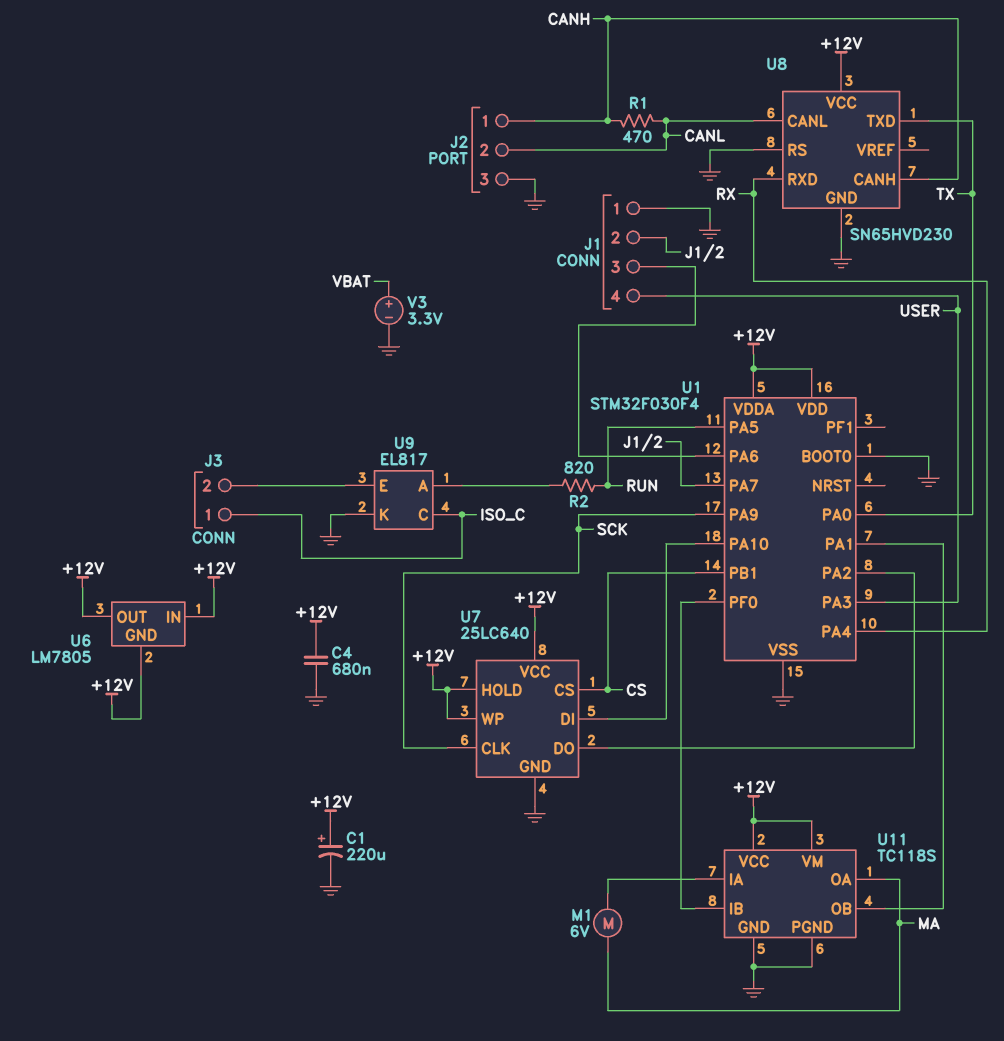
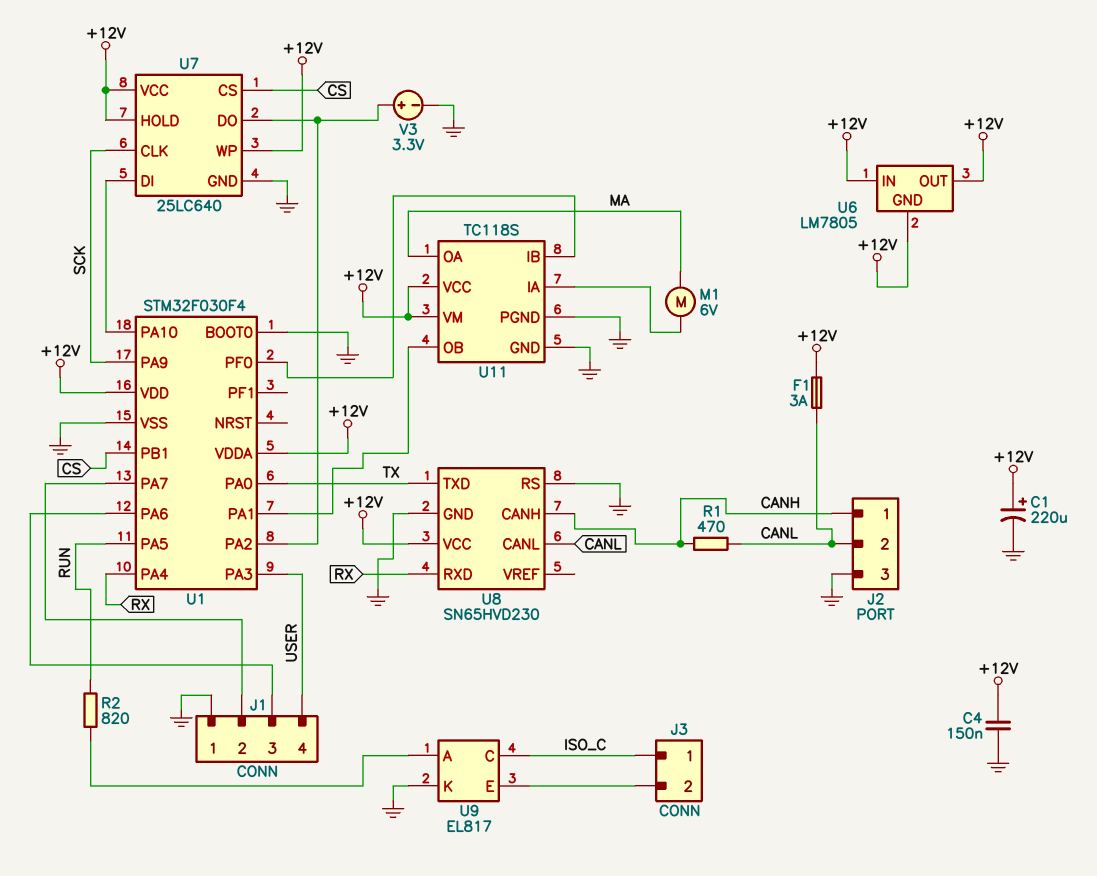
C4: 680nF (+12V, GND) -> 150nF (+12V, GND)
F1: none -> 3A (+12V, CANL)
V3: 3.3V (plus VBAT, minus GND) -> 3.3V (plus U1/PA2, minus GND)

